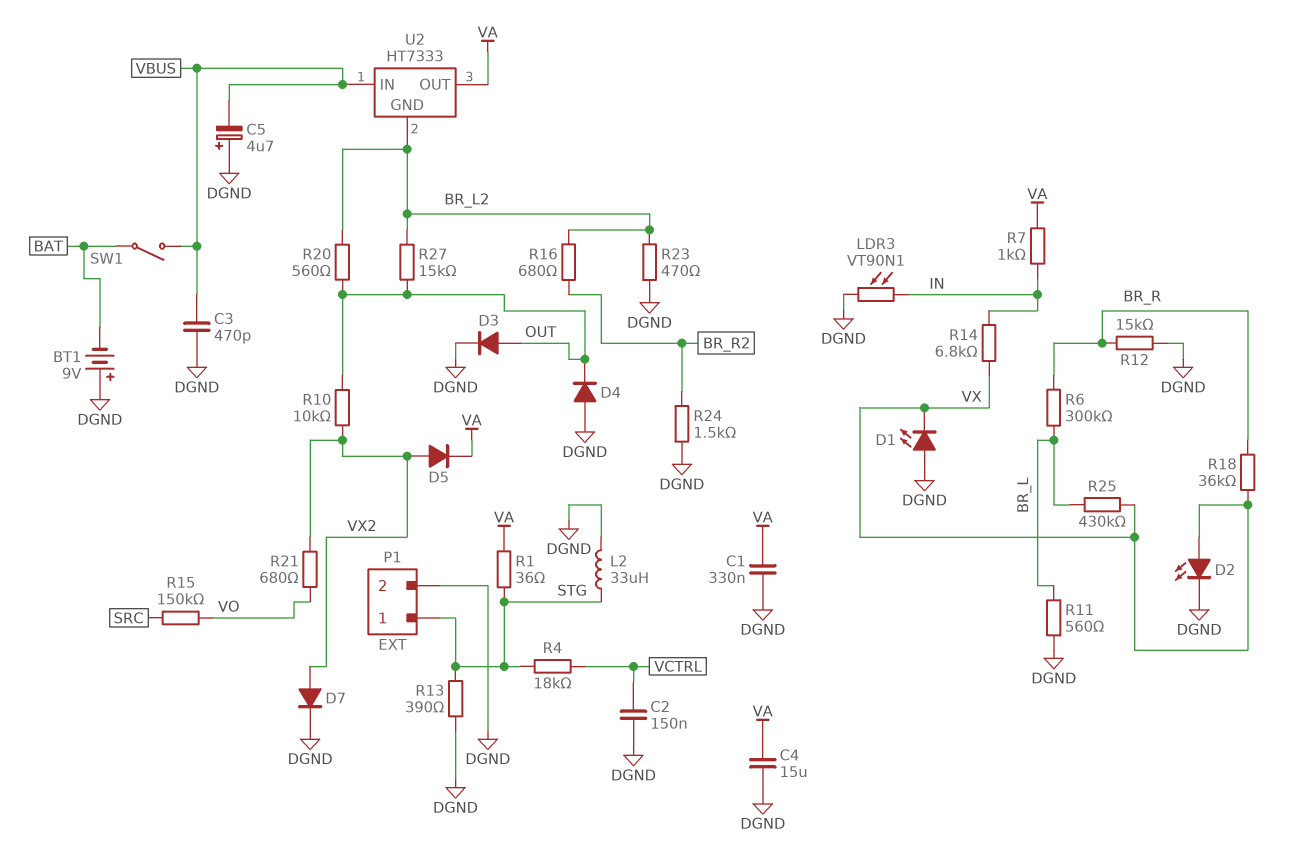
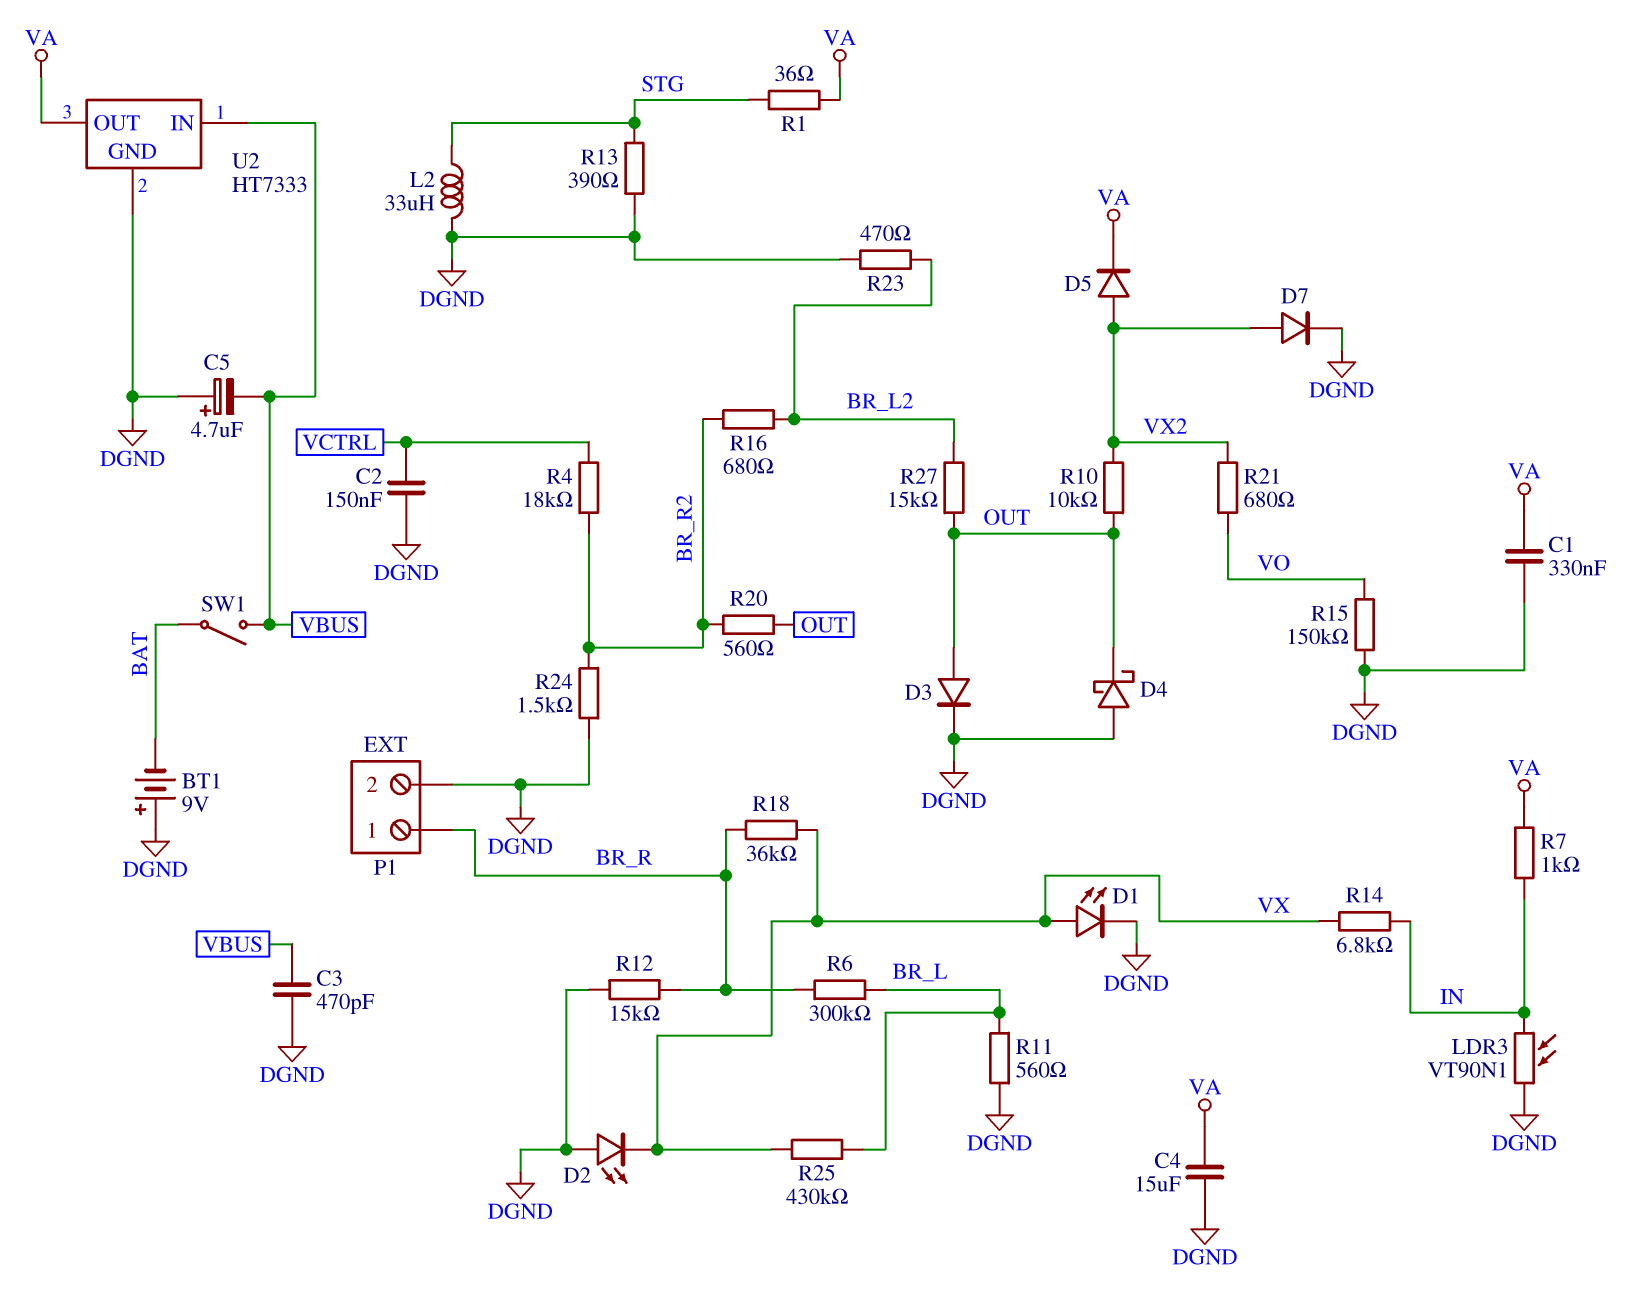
D1: LED (A DGND, K VX) -> LED (A VX, K DGND)
D2: LED (A VX, K DGND) -> LED (A DGND, K VX)
D4: diode (A DGND, K OUT) -> schottky (A DGND, K OUT)
P1 pin 1: STG -> BR_R
R4: 18k (STG, VCTRL) -> 18k (BR_R2, VCTRL)
R15: 150k (SRC, VO) -> 150k (DGND, VO)
R20: 560 (BR_L2, OUT) -> 560 (BR_R2, OUT)
U2 pin GND: BR_L2 -> DGND

